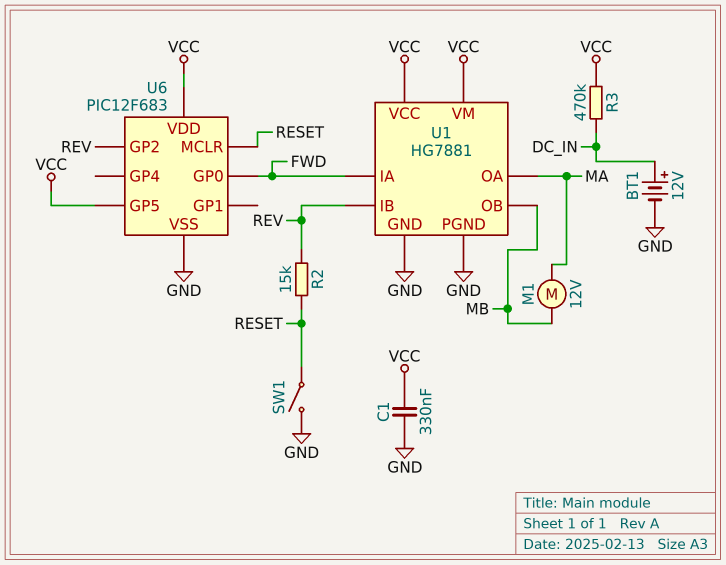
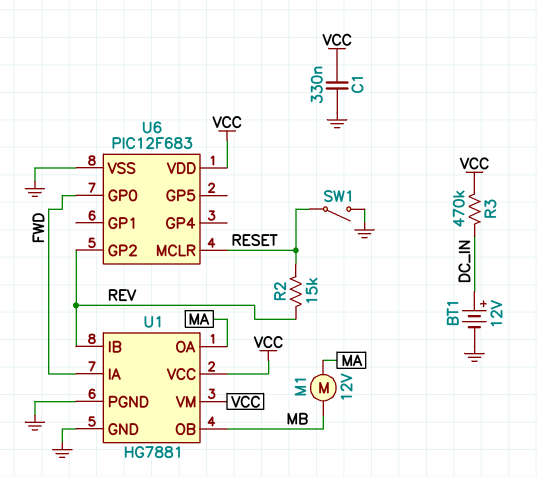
U6 pin GP5: VCC -> none

